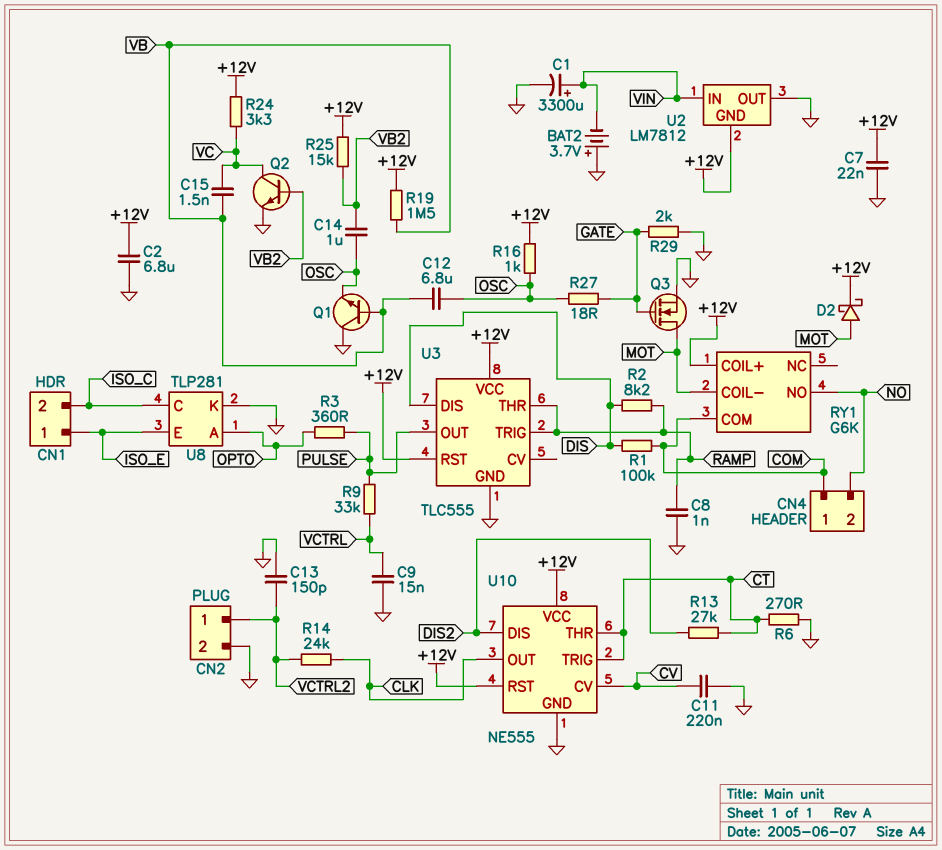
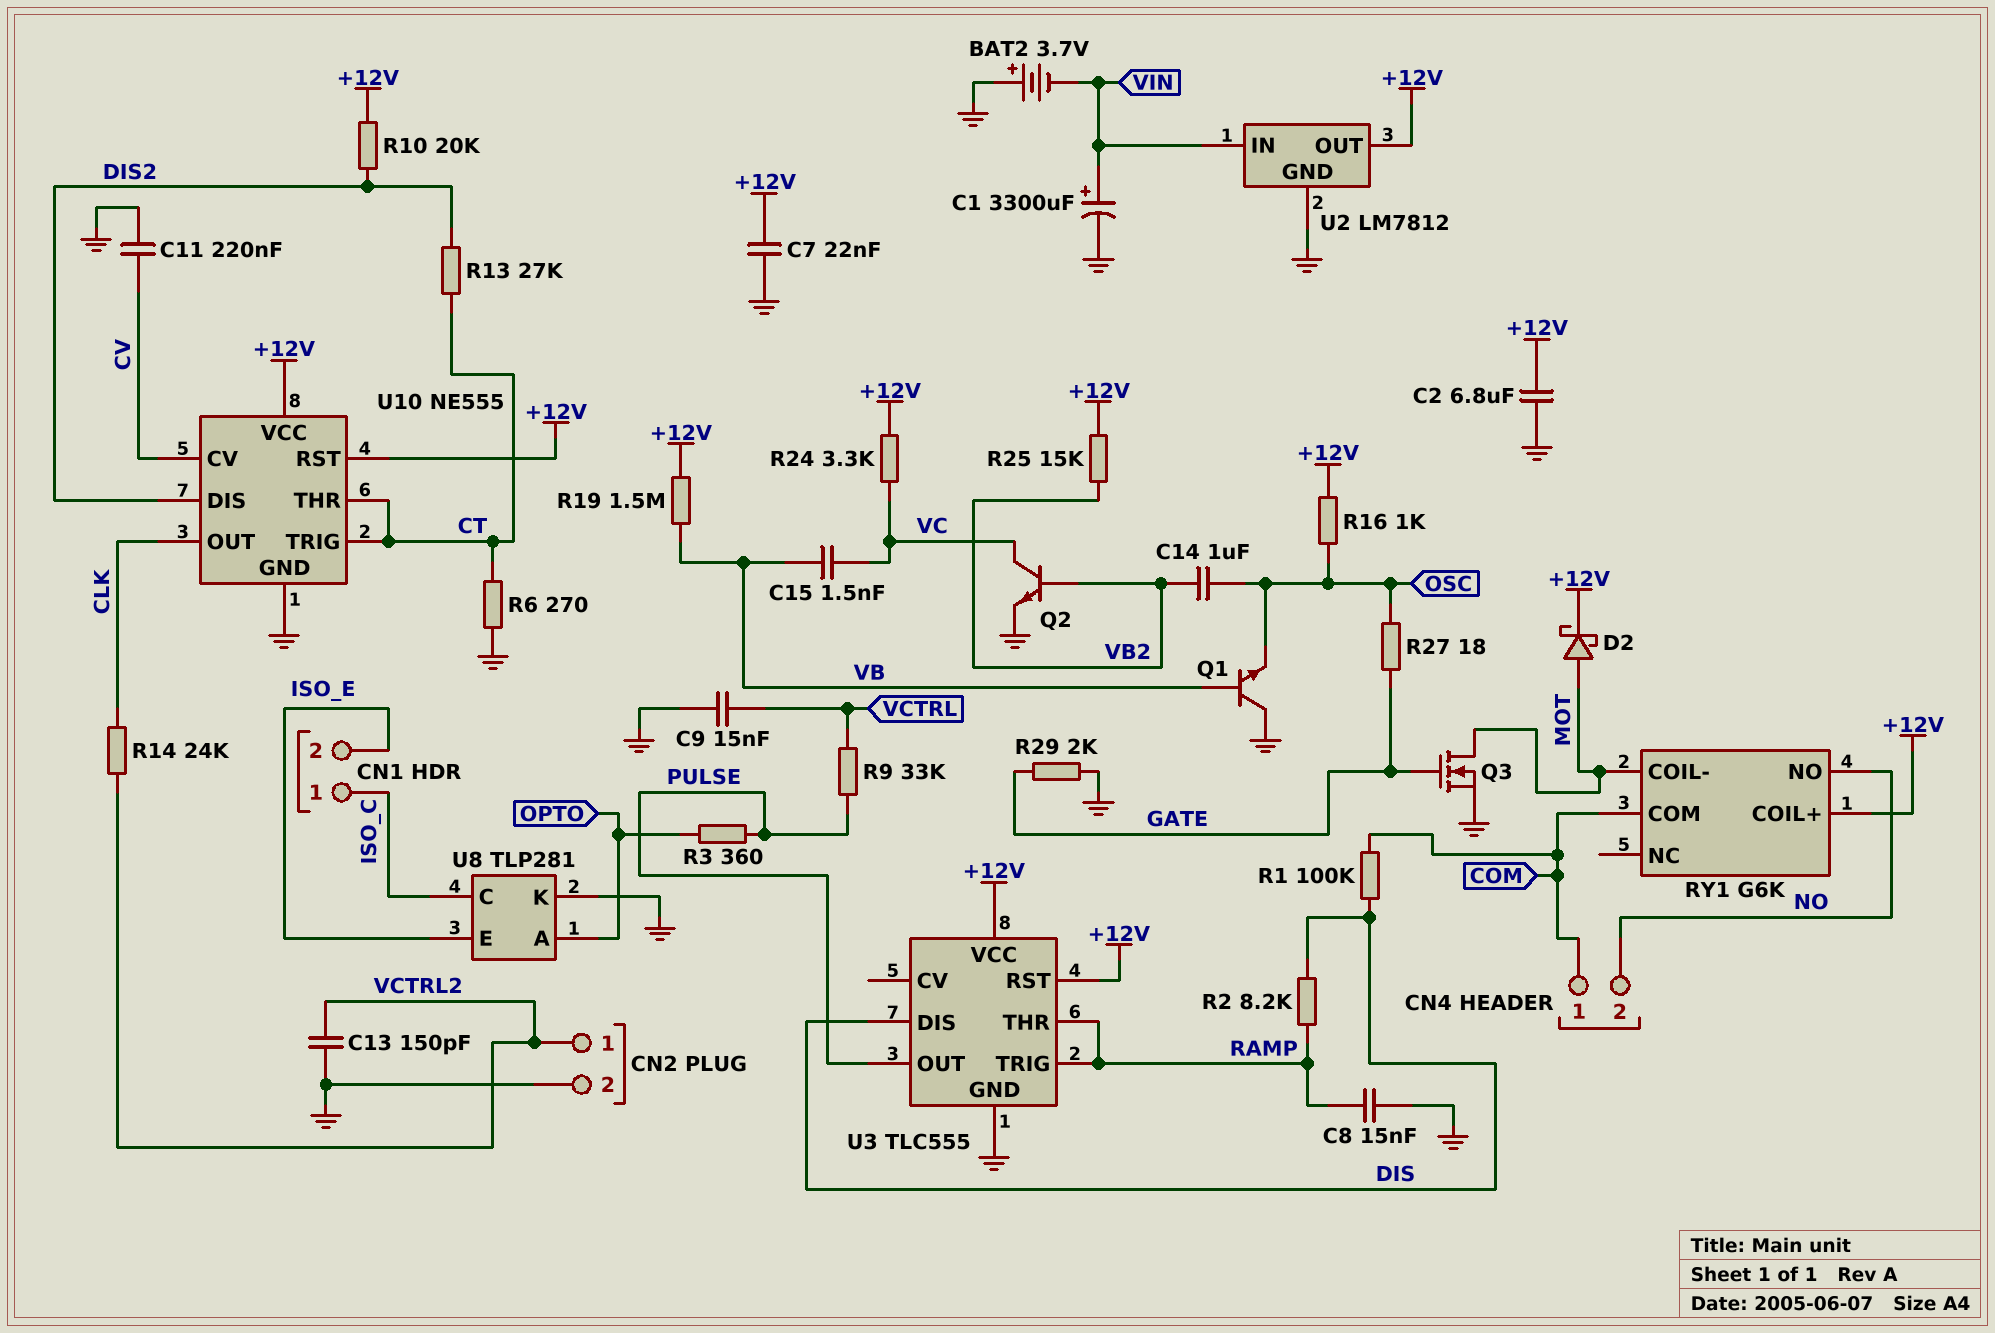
C8: 1nF (GND, RAMP) -> 15nF (GND, RAMP)
C12: 6.8uF (OSC, VB) -> none
CN1 pin 1: ISO_E -> ISO_C
CN1 pin 2: ISO_C -> ISO_E
R10: none -> 20k (+12V, DIS2)
U2 pin GND: +12V -> GND
U2 pin OUT: GND -> +12V

